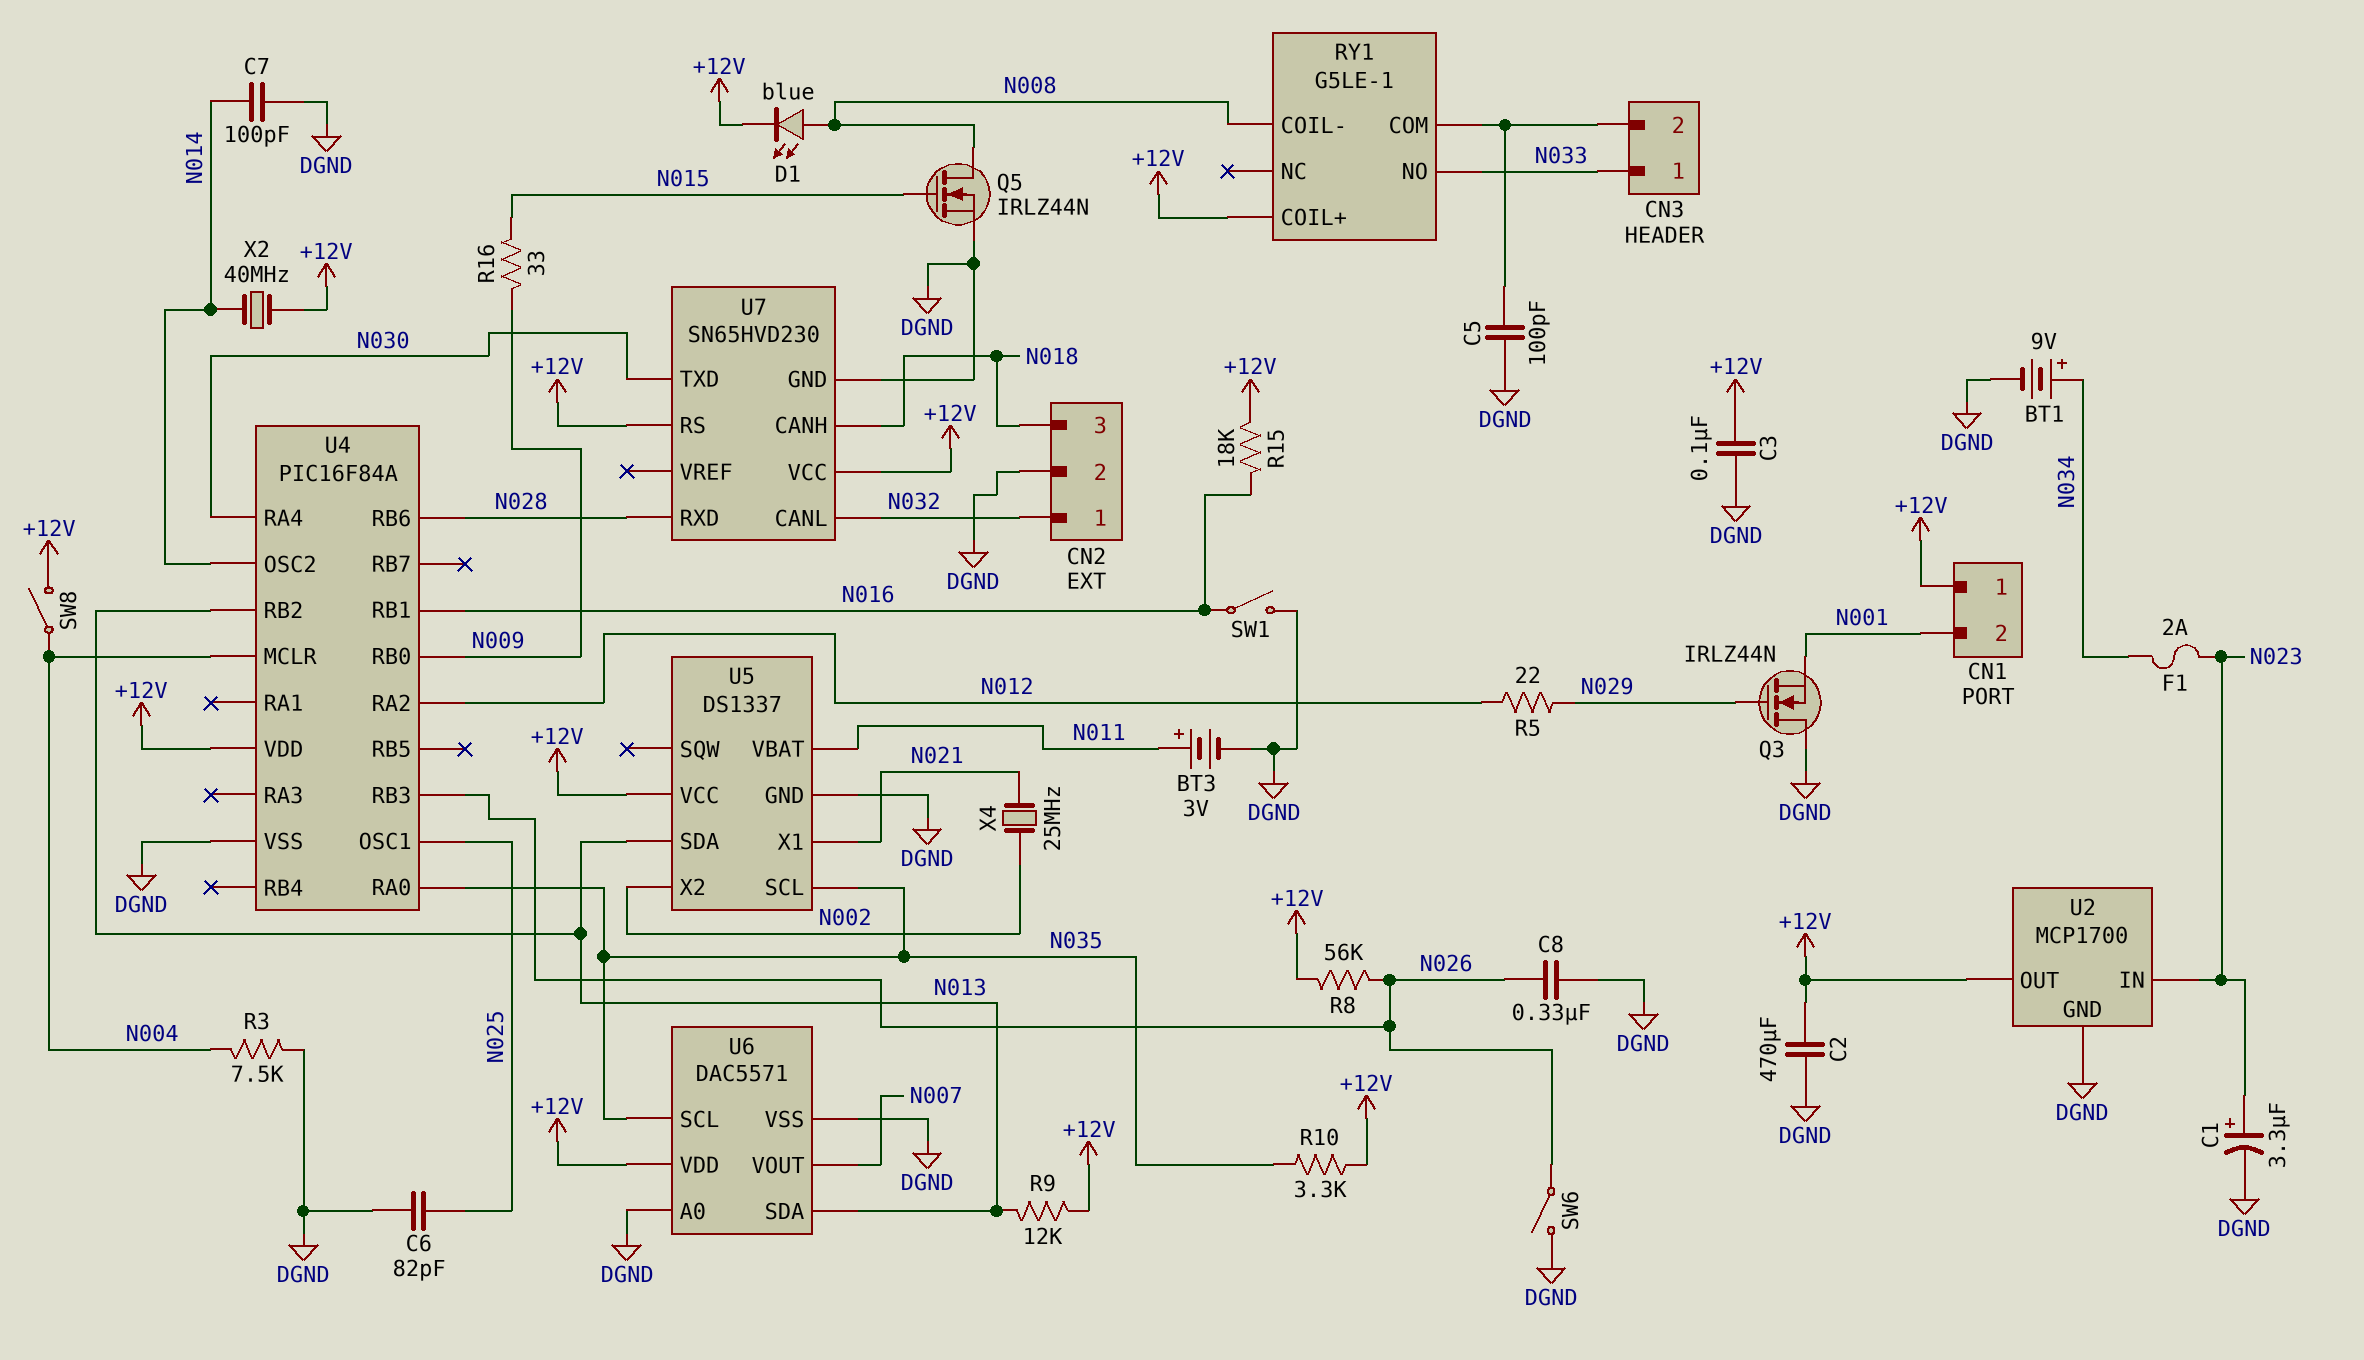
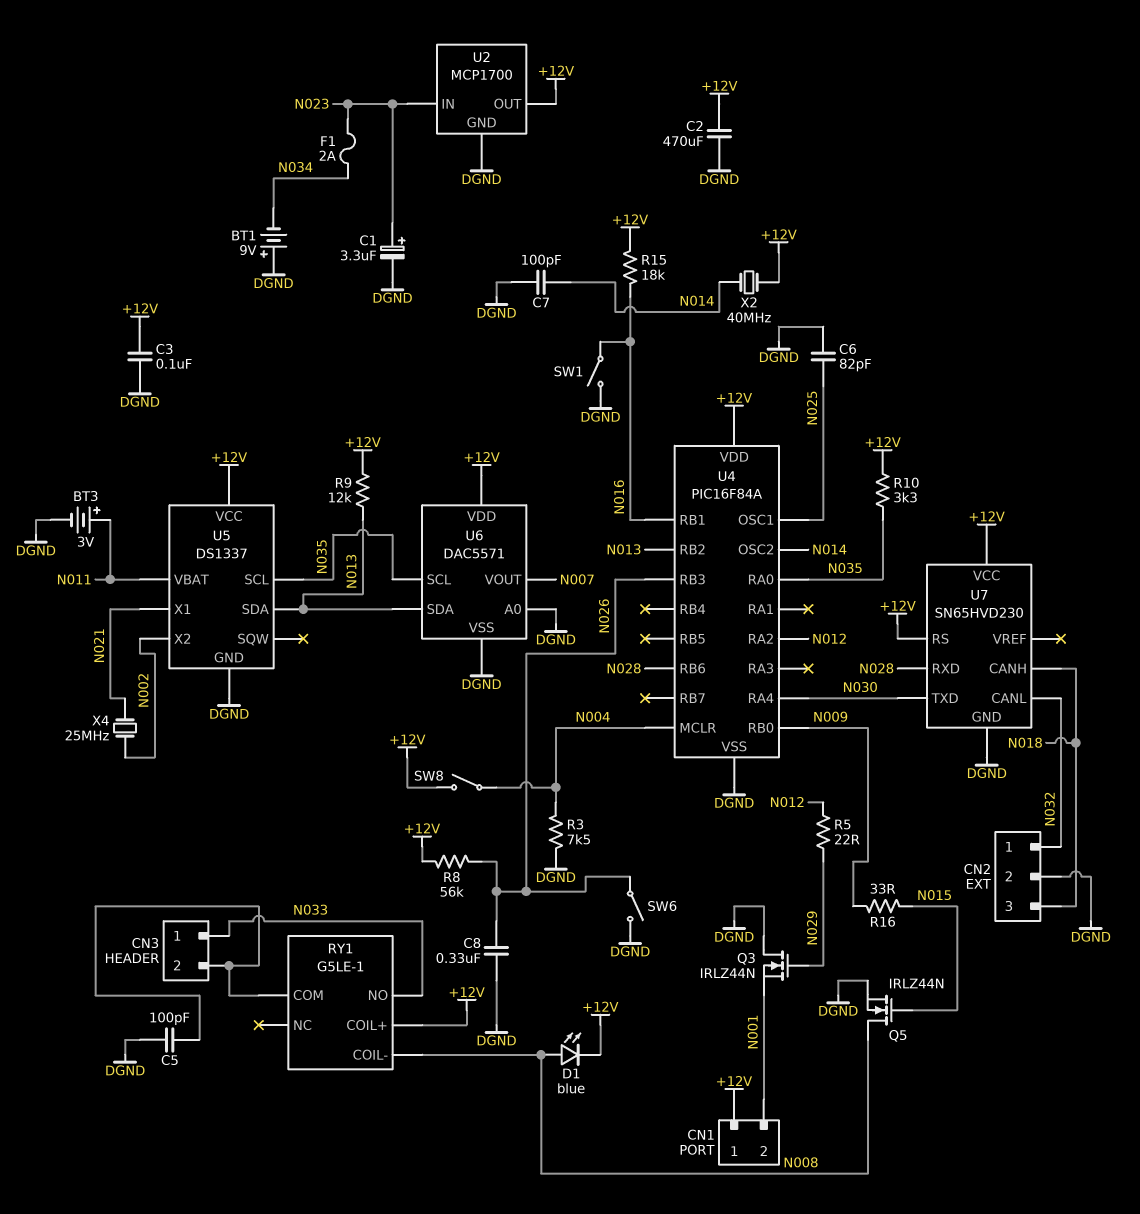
BT1: 9V (plus N034, minus DGND) -> 9V (plus DGND, minus N034)

